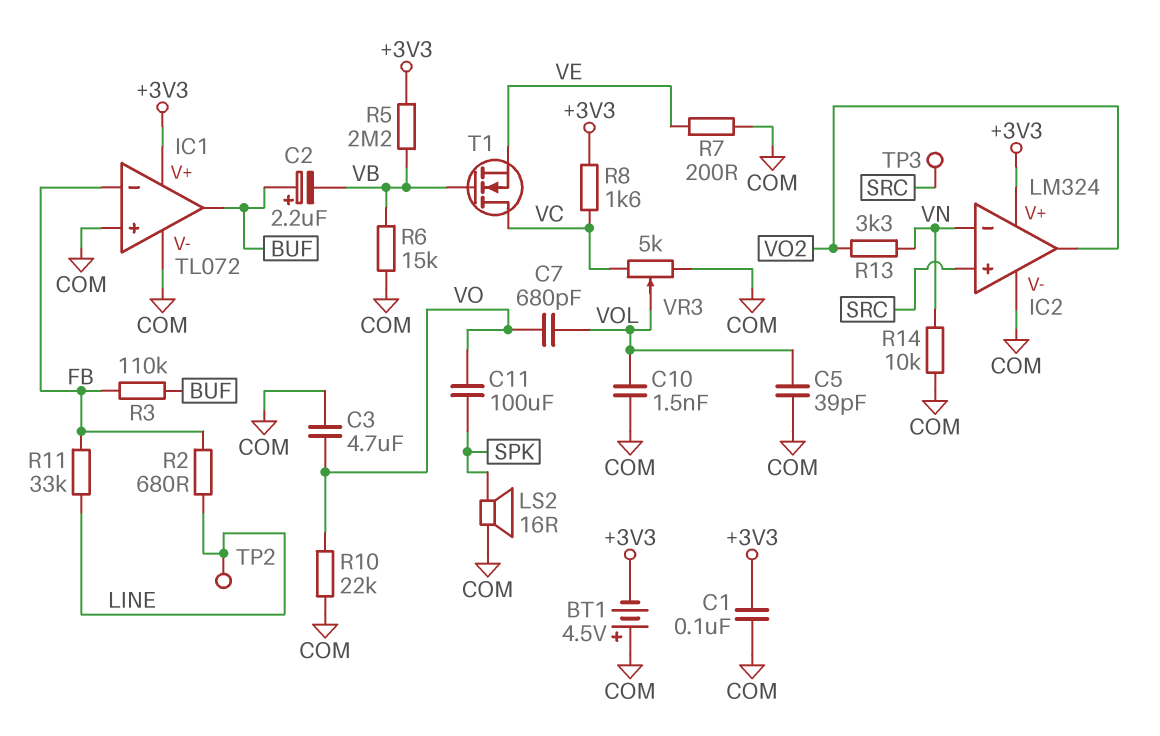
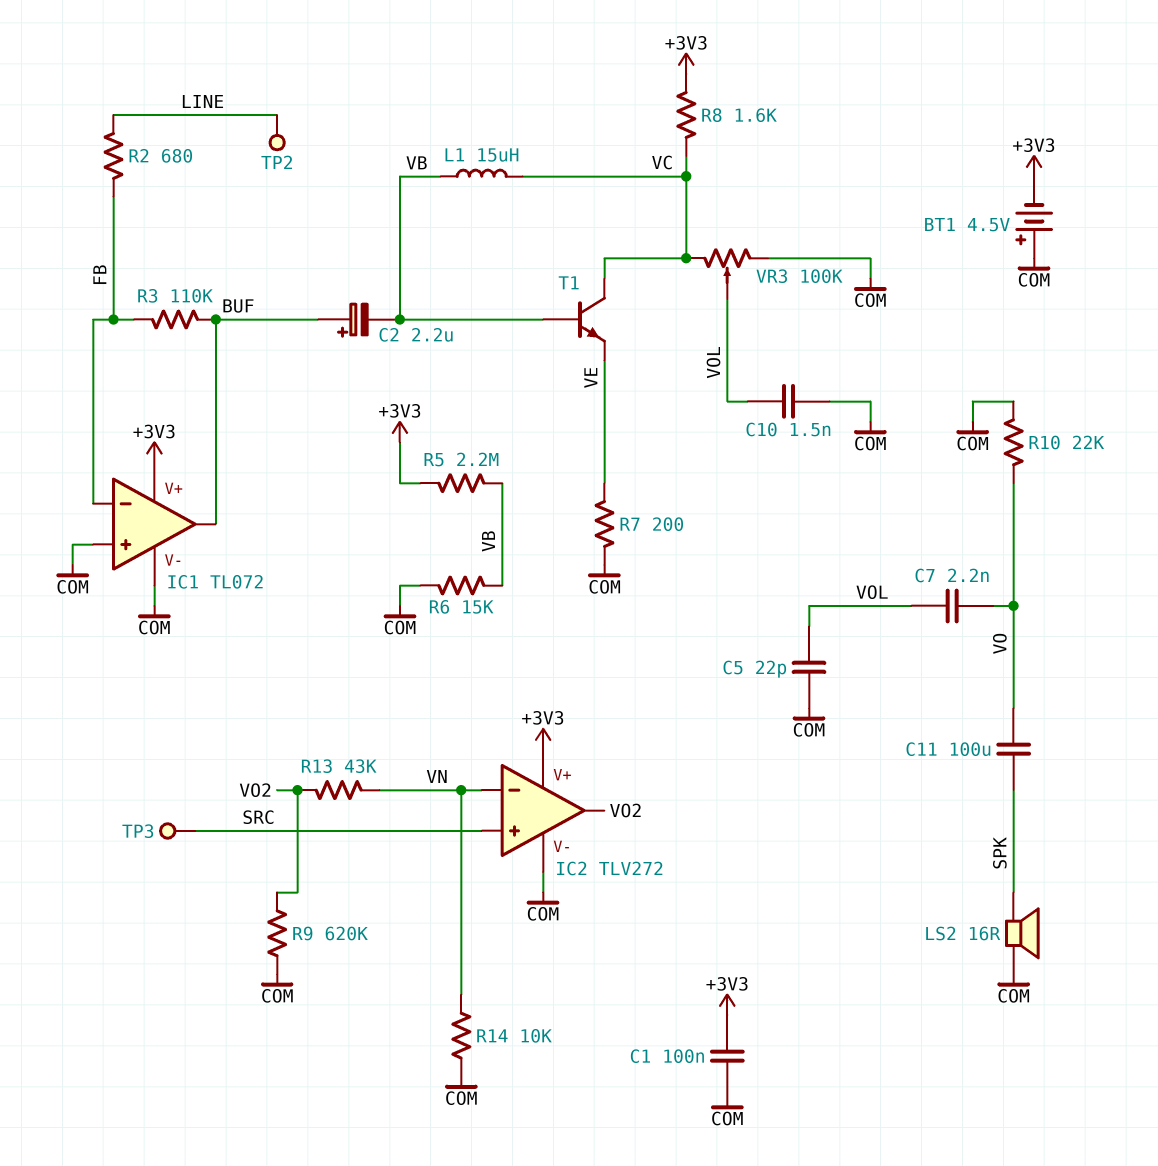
C3: 4.7uF (COM, VO) -> none
C5: 39pF (COM, VOL) -> 22pF (COM, VOL)
C7: 680pF (VO, VOL) -> 2.2nF (VO, VOL)
IC2: LM324 -> TLV272
L1: none -> 15uH (VB, VC)
R9: none -> 620k (COM, VO2)
R11: 33k (FB, LINE) -> none
R13: 3.3k (VN, VO2) -> 43k (VN, VO2)
T1: NMOS (G VB, D VC, S VE) -> NPN (B VB, C VC, E VE)
VR3: 5k (COM, VC, wiper VOL) -> 100k (COM, VC, wiper VOL)

